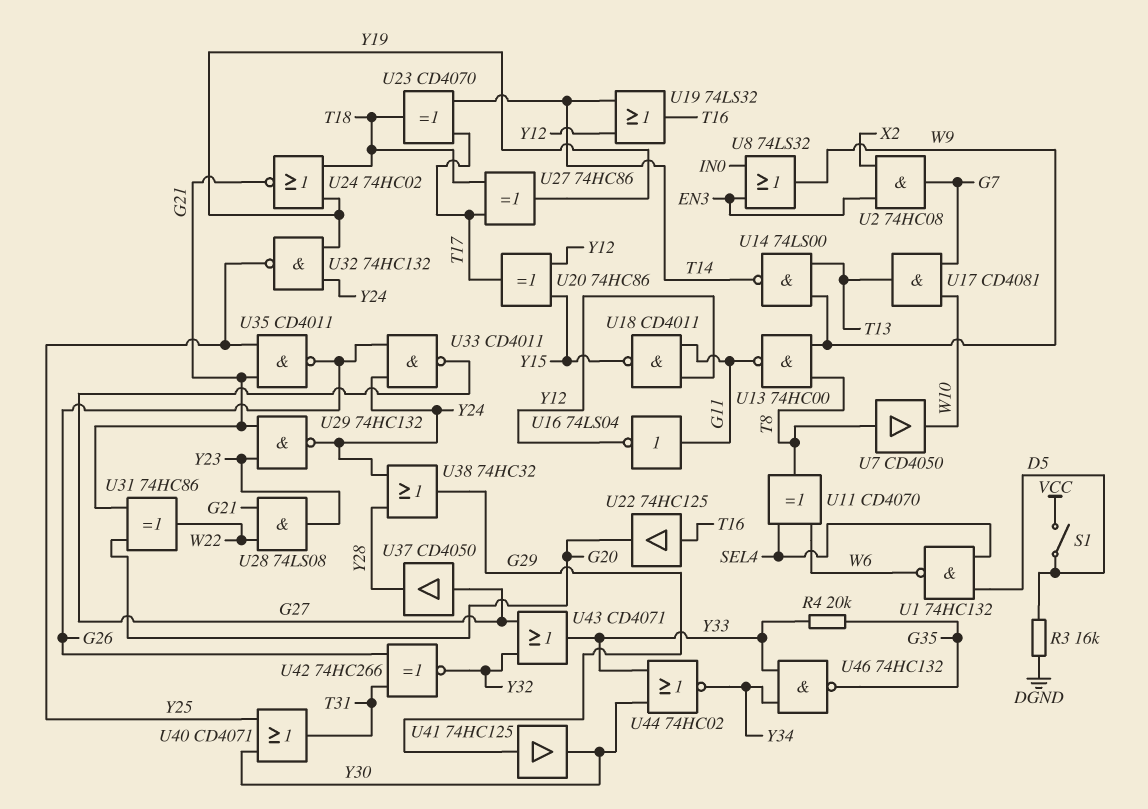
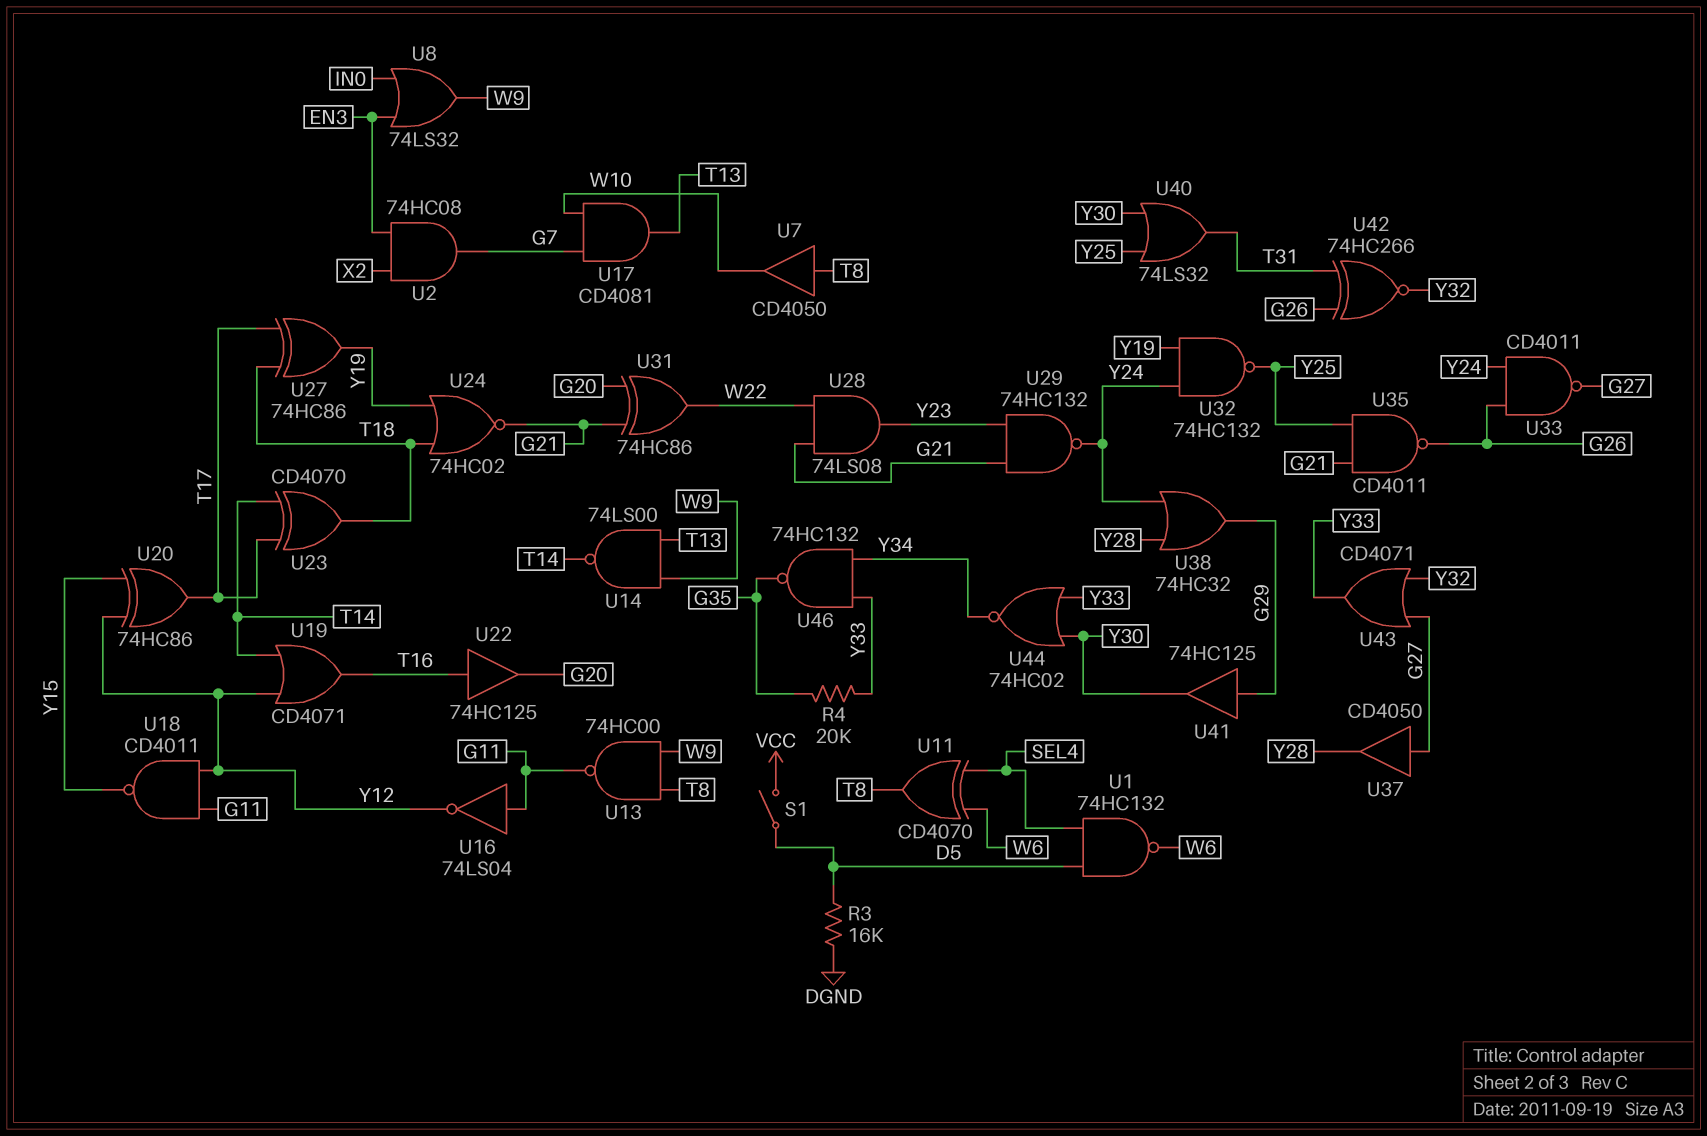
U19: OR 74LS32 (in T14, in Y12, out T16) -> OR CD4071 (in T14, in Y12, out T16)
U40: OR CD4071 (in Y25, in Y30, out T31) -> OR 74LS32 (in Y25, in Y30, out T31)

